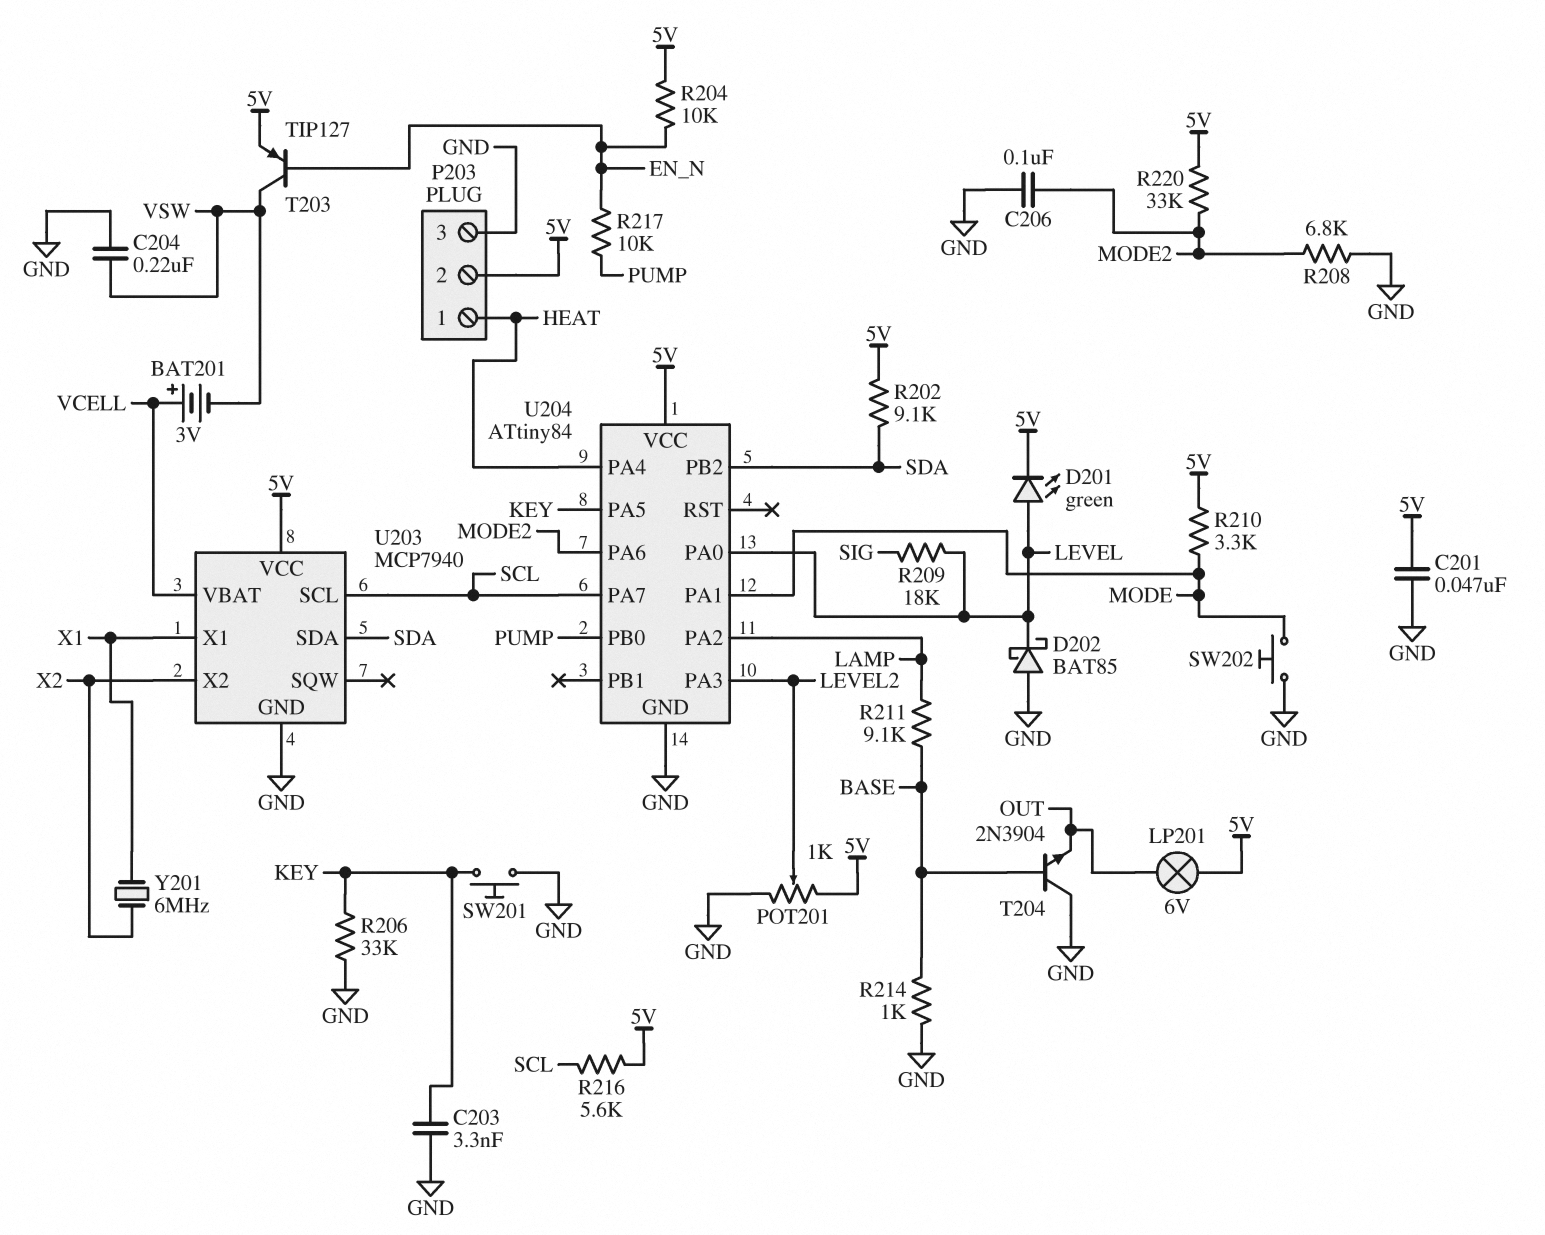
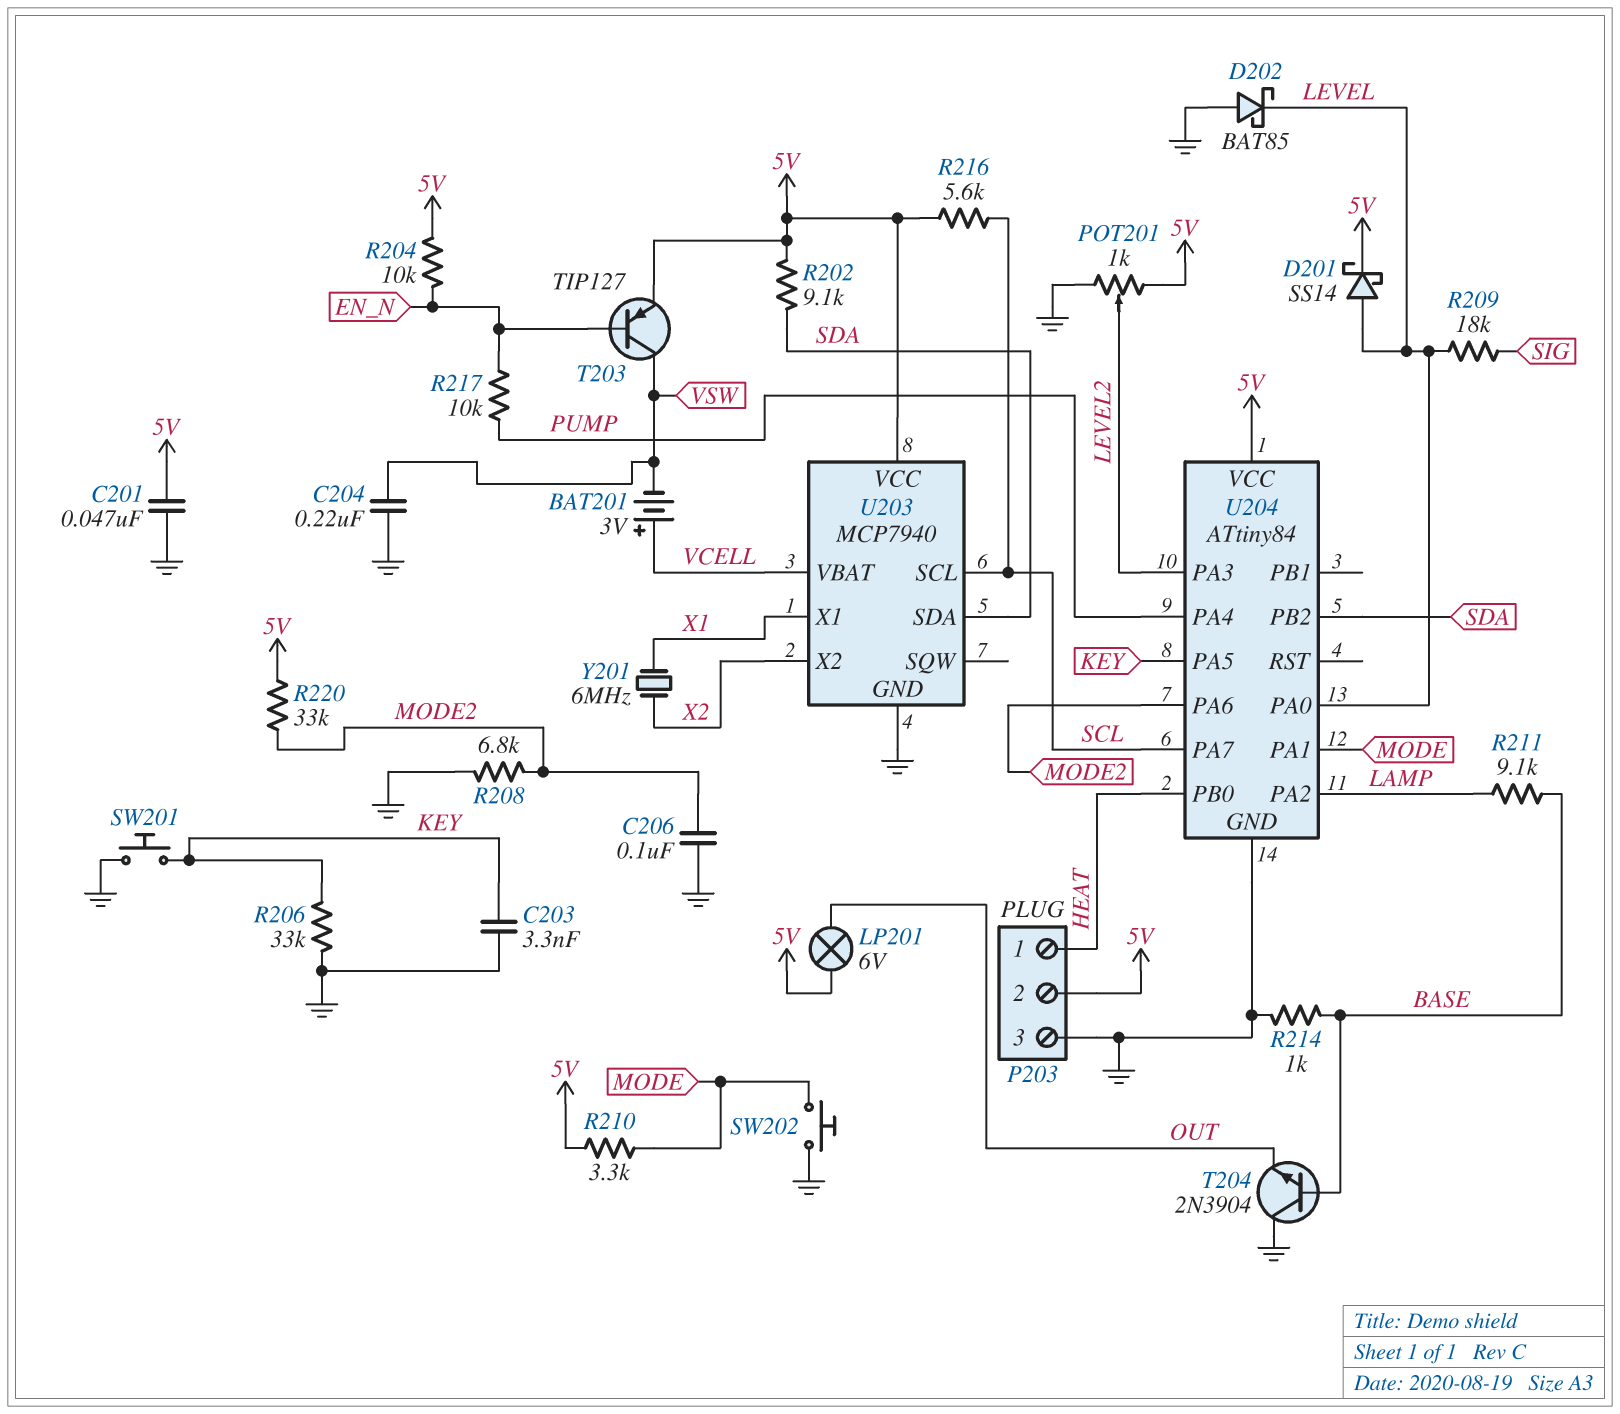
D201: LED green (A LEVEL, K 5V) -> schottky SS14 (A LEVEL, K 5V)
U204 pin PA4: HEAT -> PUMP
U204 pin PB0: PUMP -> HEAT

